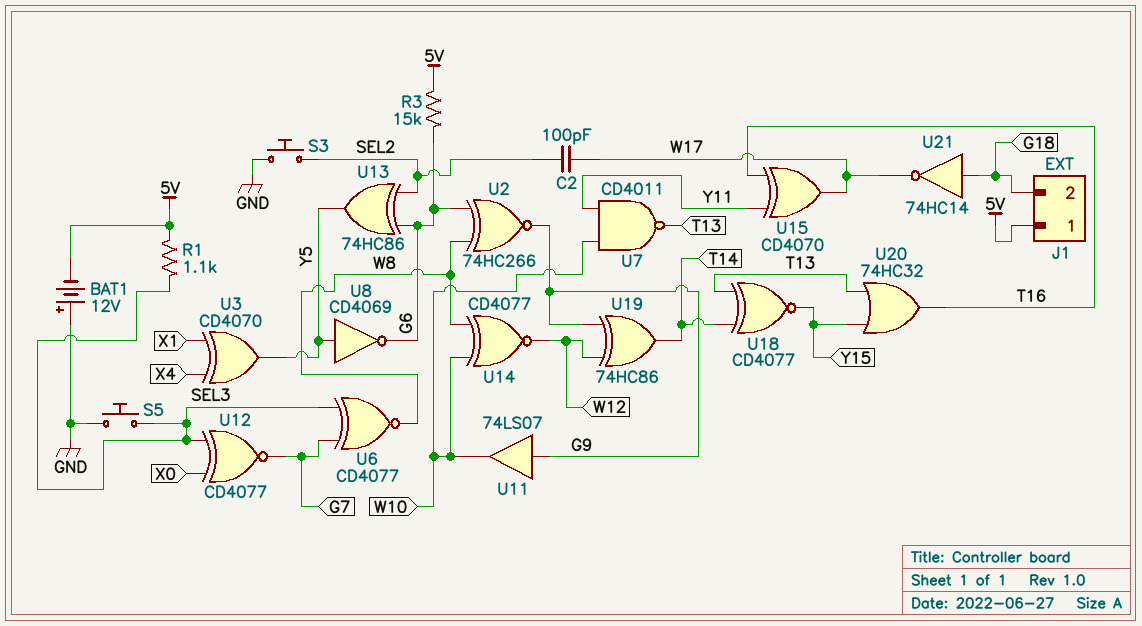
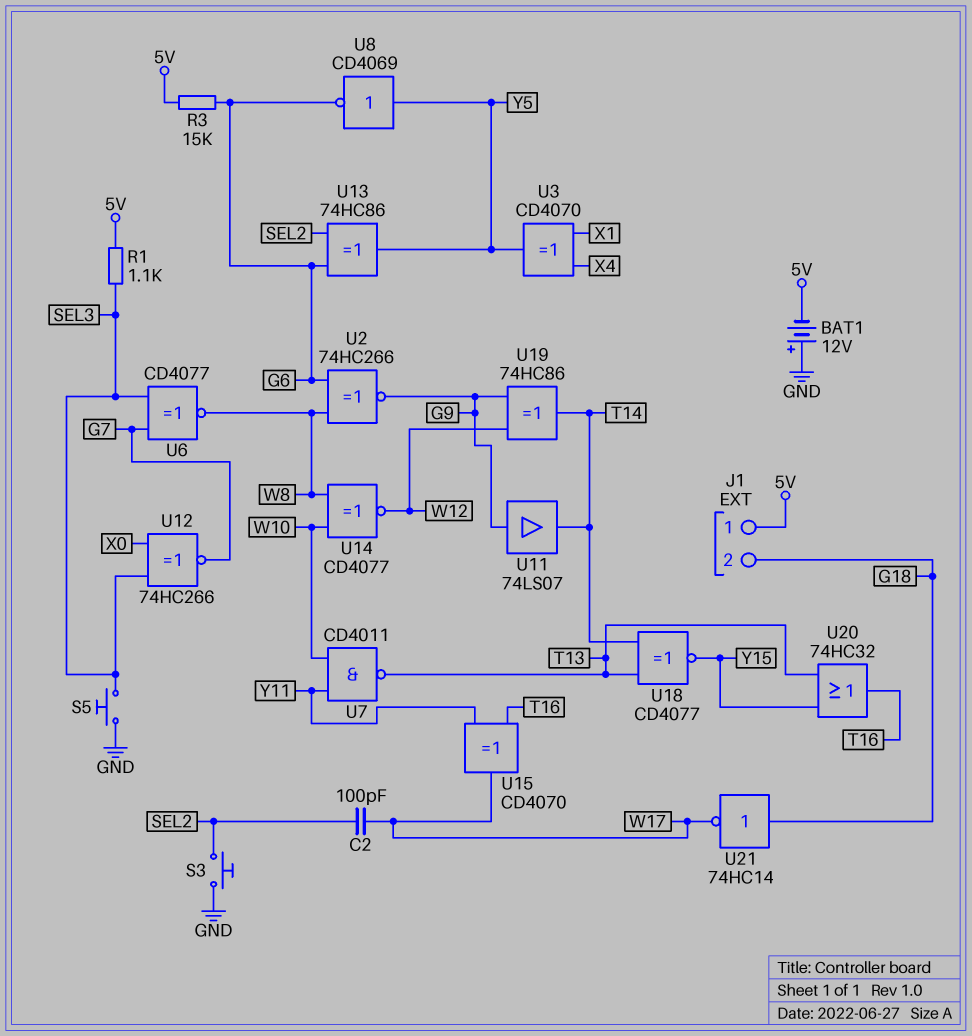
U11: buffer 74LS07 (in G9, out W10) -> buffer 74LS07 (in G9, out T14)
U12: XNOR CD4077 (in SEL3, in X0, out G7) -> XNOR 74HC266 (in SEL3, in X0, out G7)

